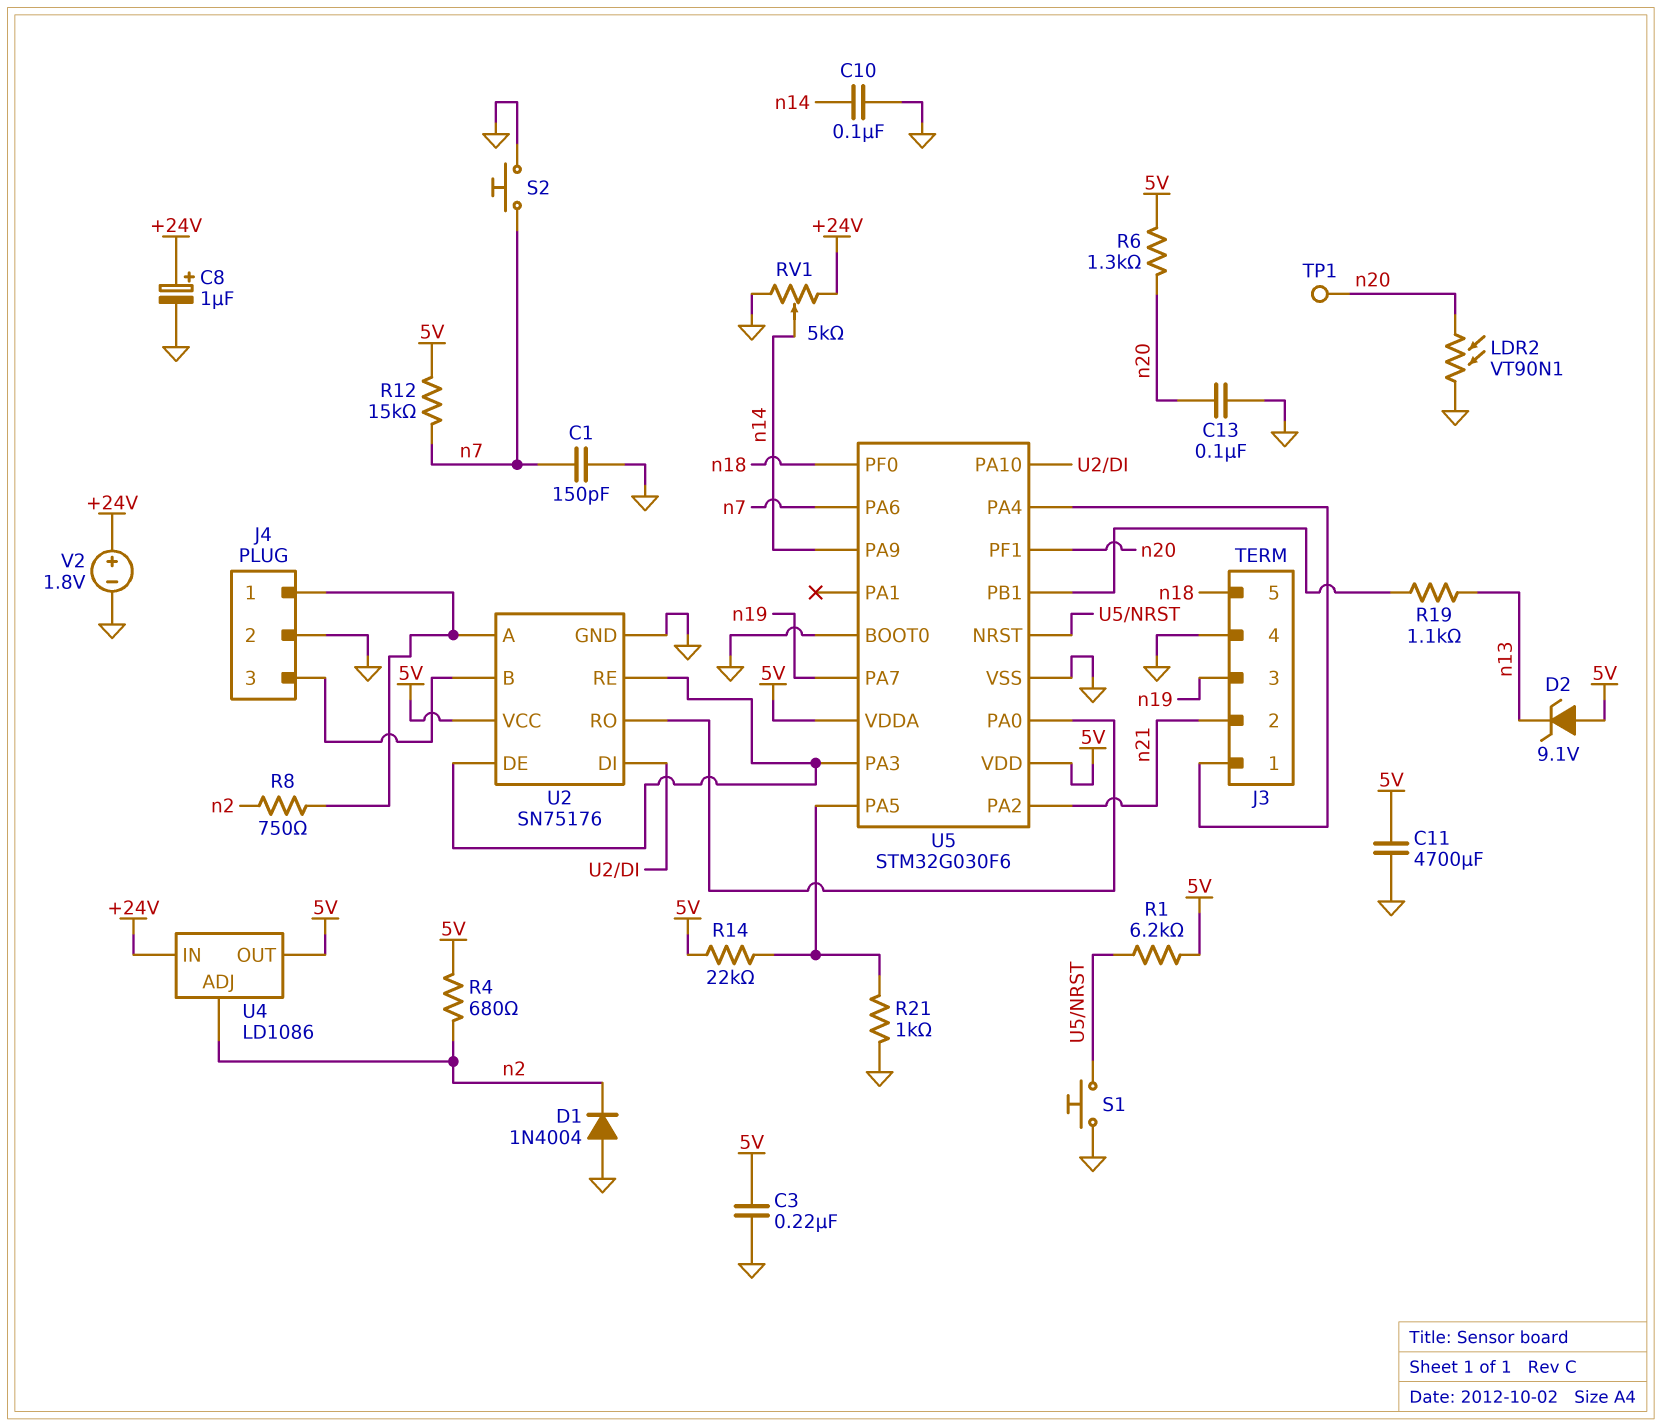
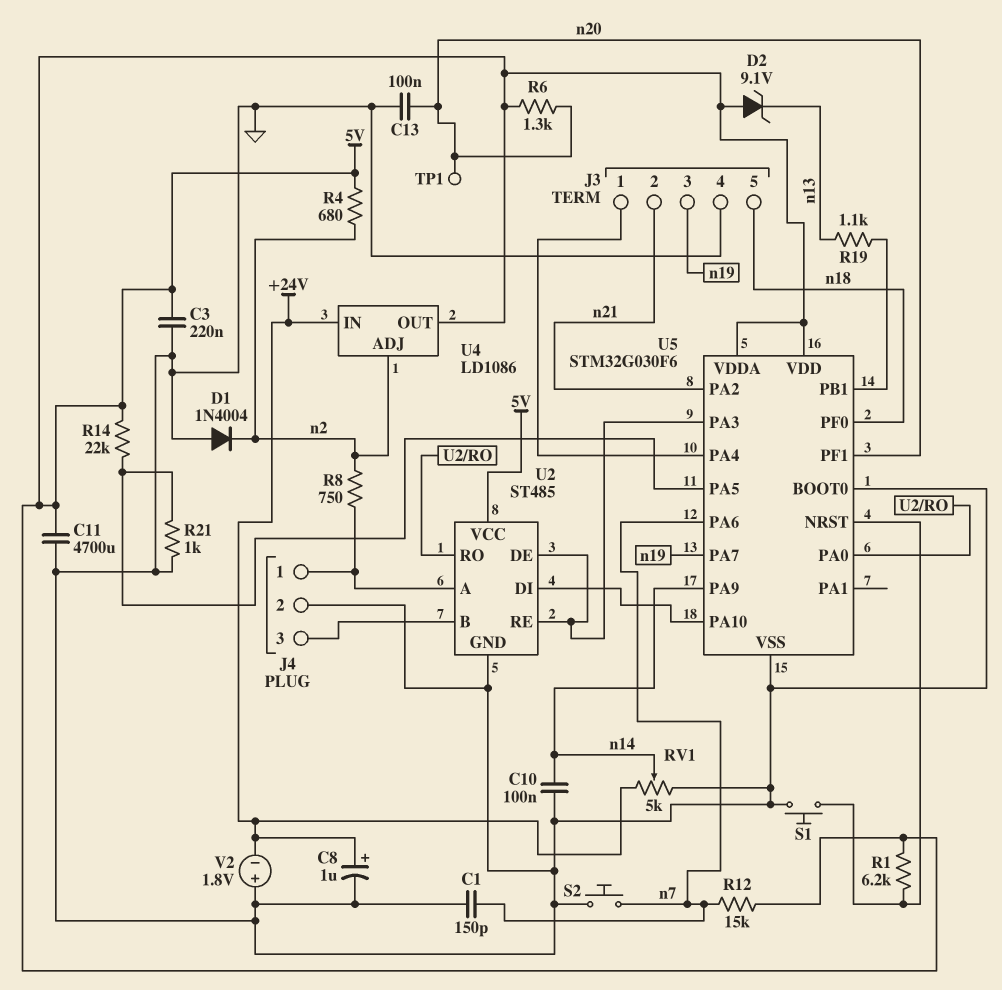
LDR2: VT90N1 (GND, n20) -> none
U2: SN75176 -> ST485
V2: 1.8V (plus +24V, minus GND) -> 1.8V (plus GND, minus +24V)

